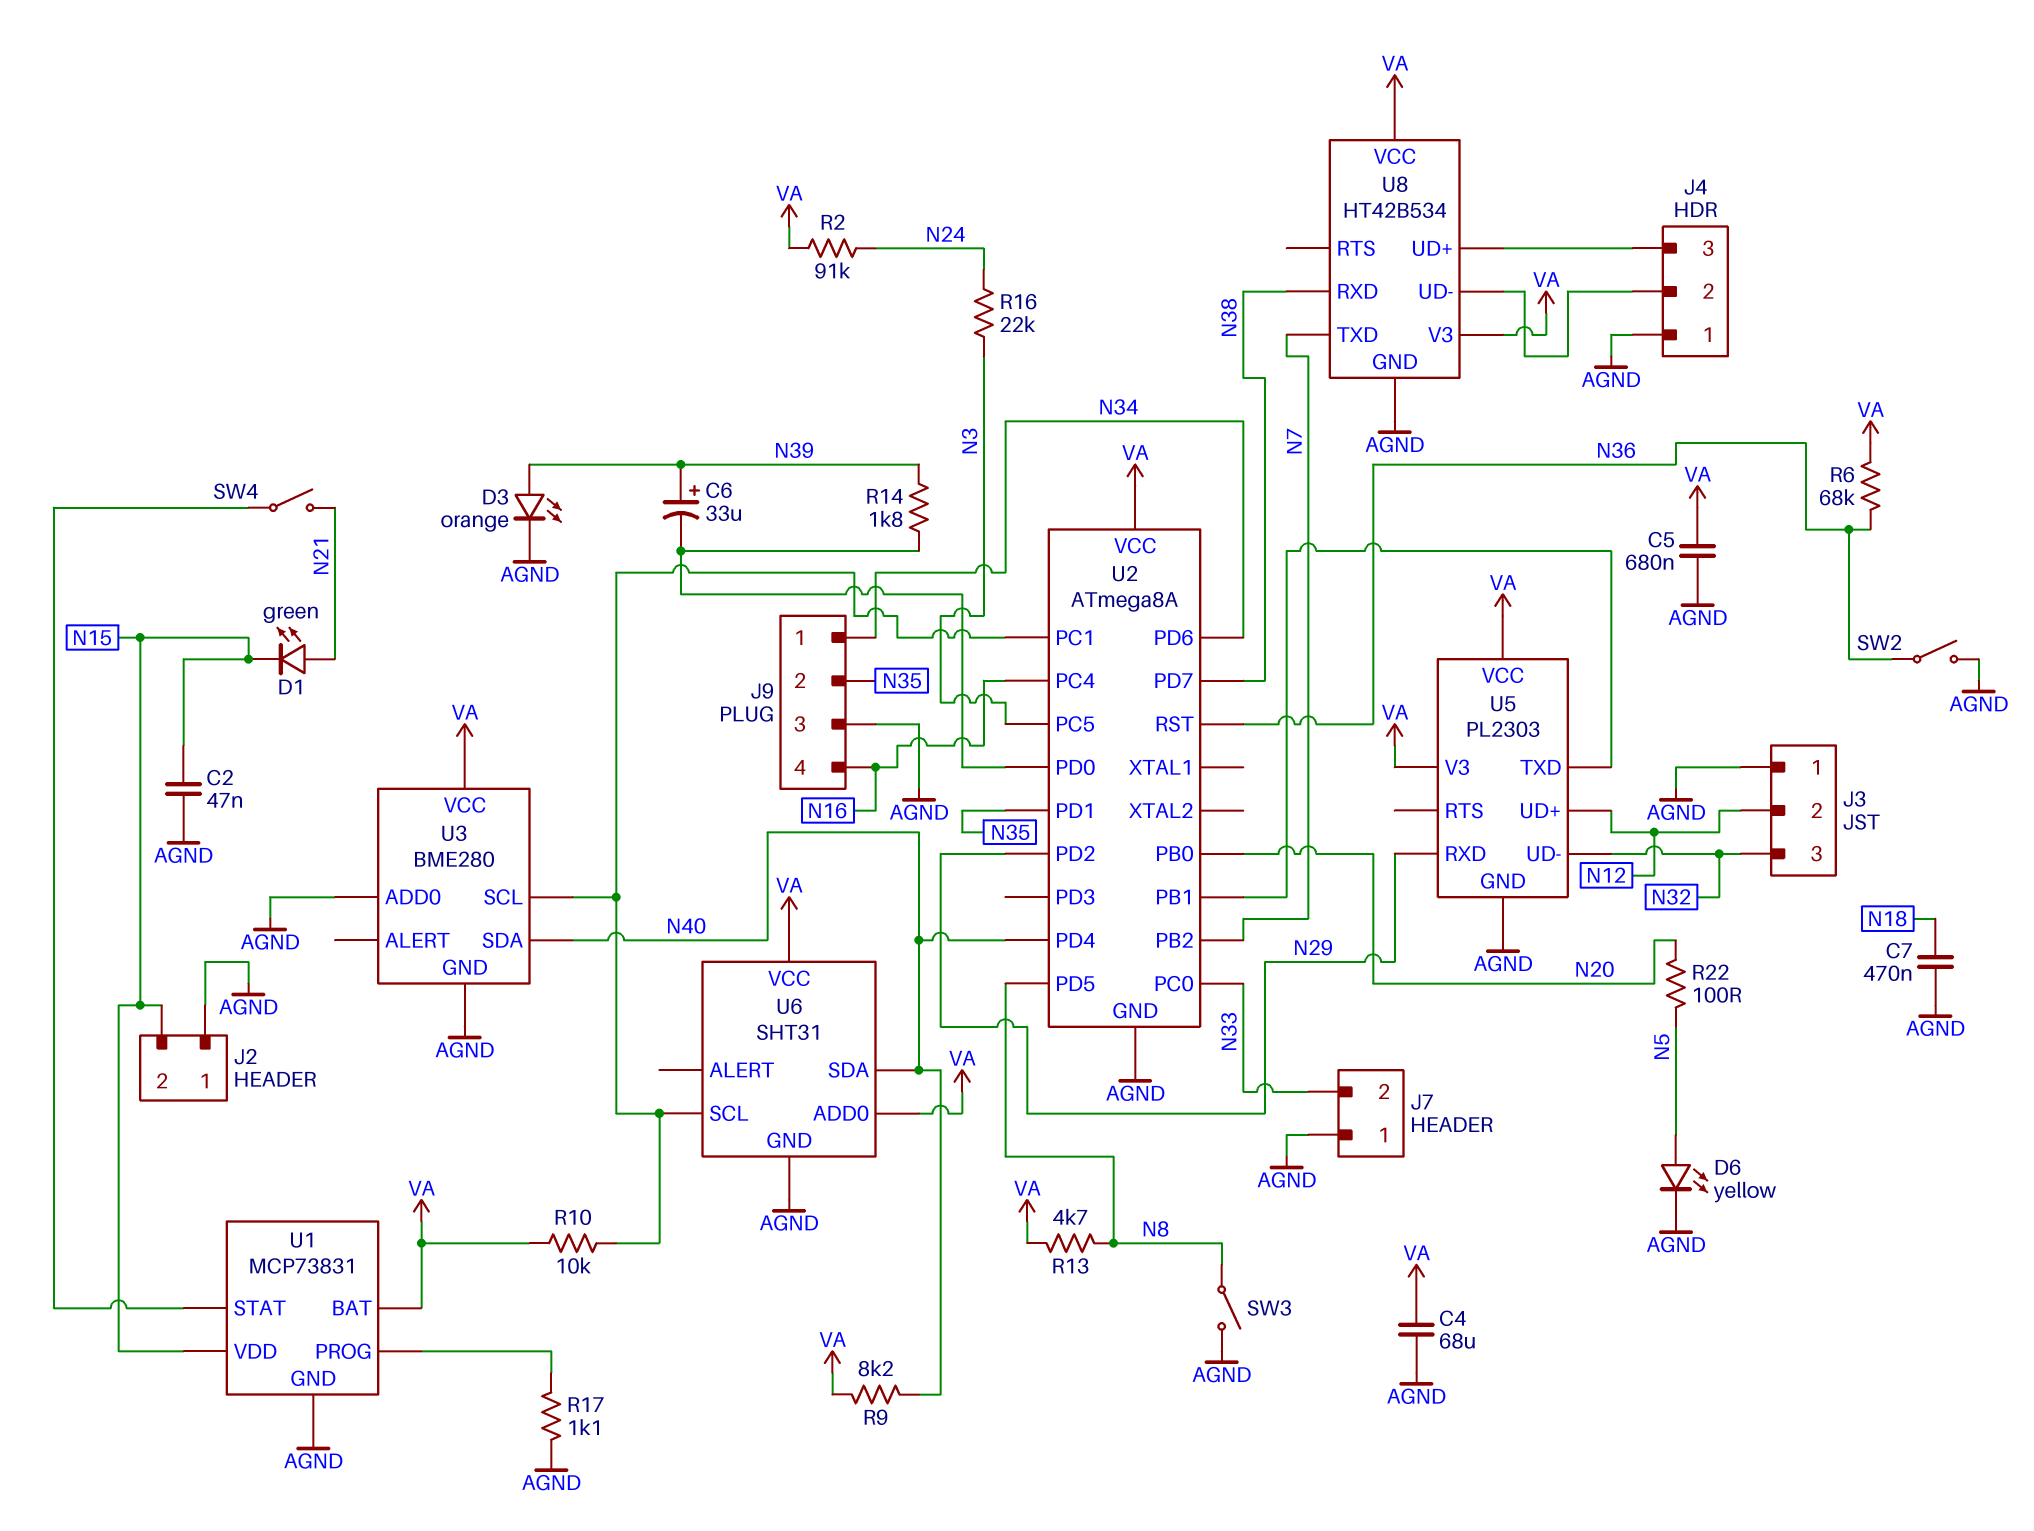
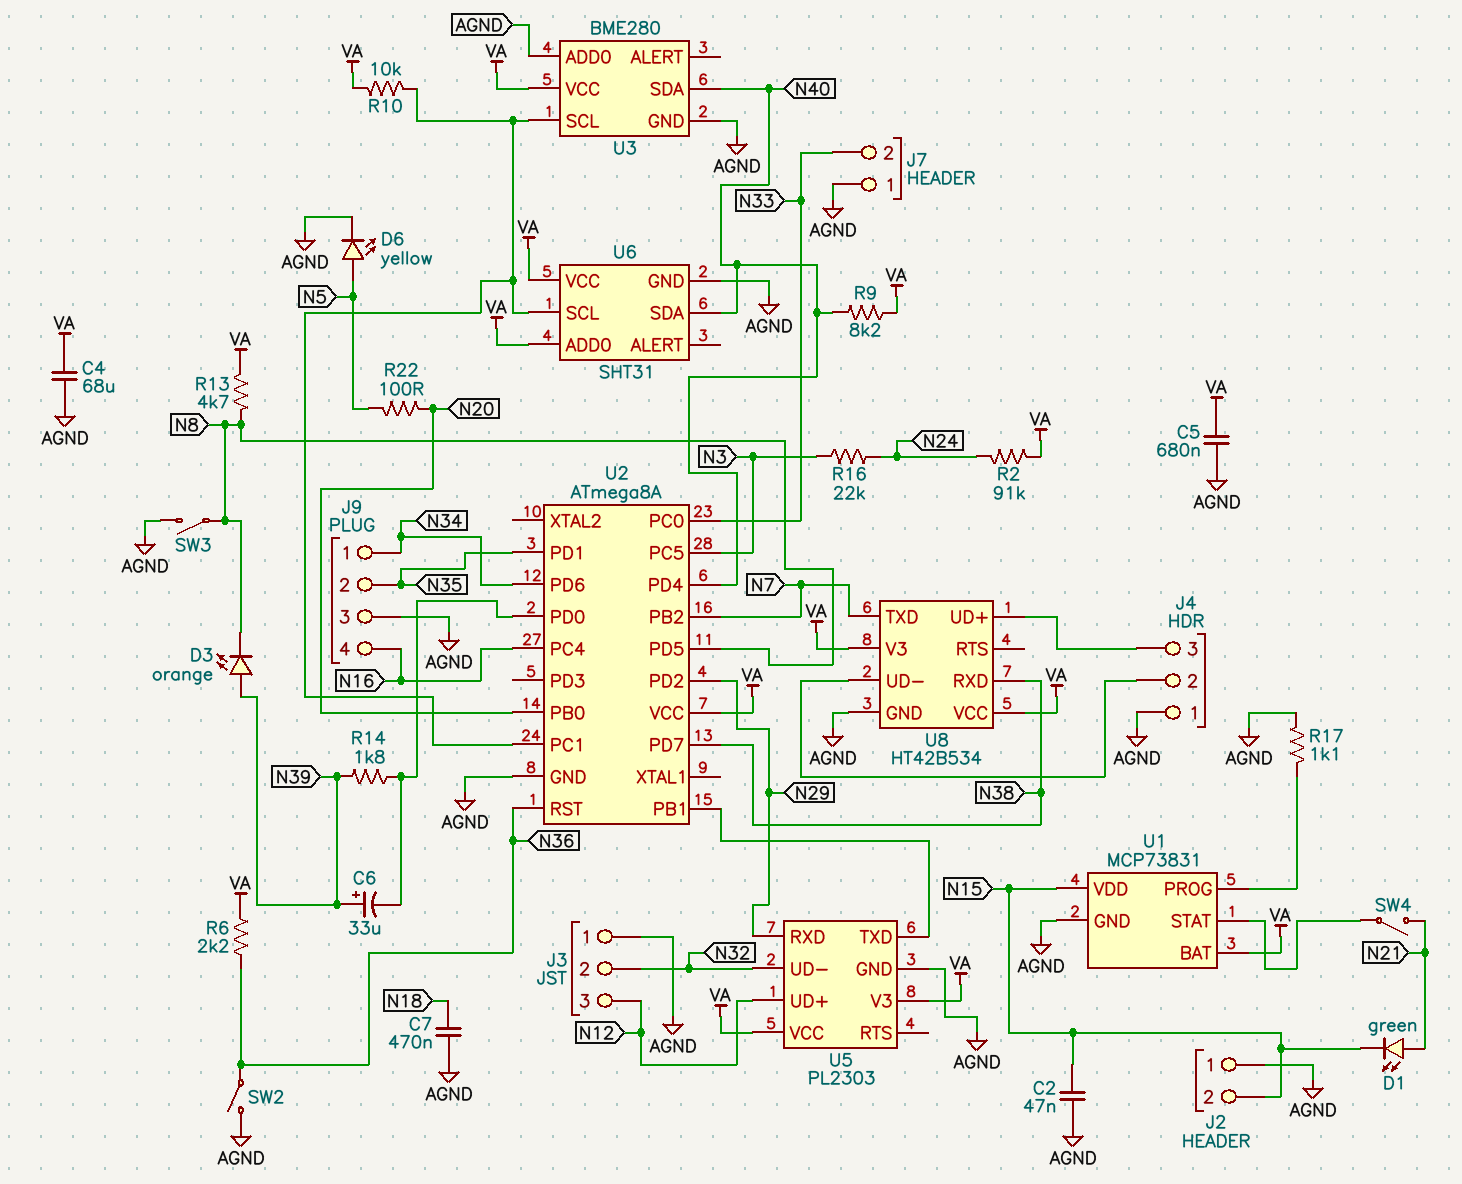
D3: LED orange (A N39, K AGND) -> LED orange (A N39, K N8)
J3 pin 2: N12 -> N32
J3 pin 3: N32 -> N12
R6: 68k (N36, VA) -> 2.2k (N36, VA)

